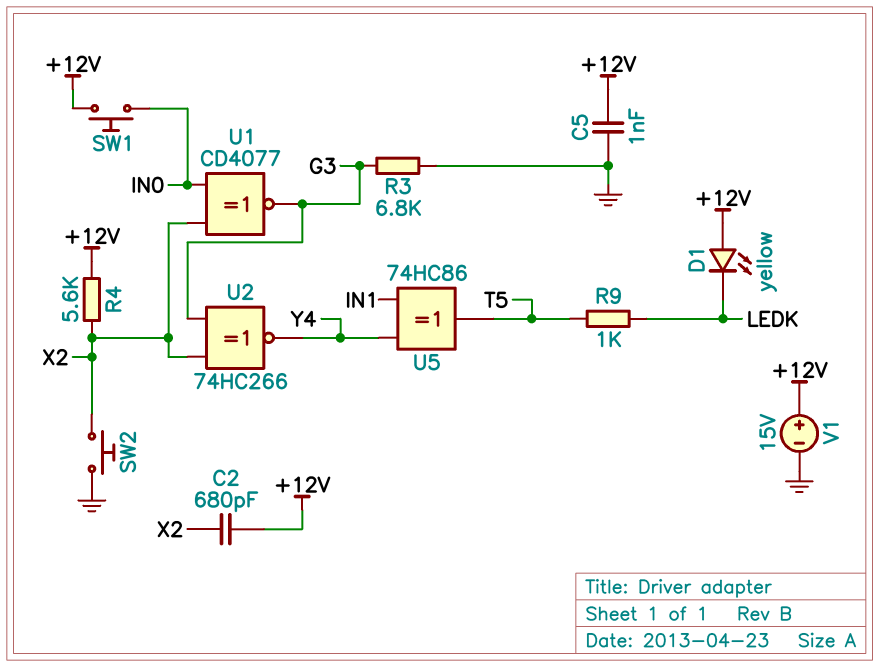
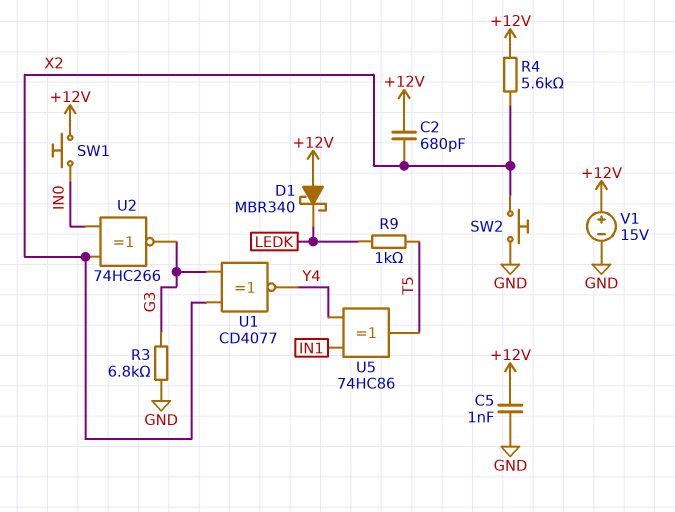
D1: LED yellow (A +12V, K LEDK) -> schottky MBR340 (A +12V, K LEDK)
U1: XNOR CD4077 (in IN0, in X2, out G3) -> XNOR CD4077 (in G3, in X2, out Y4)
U2: XNOR 74HC266 (in G3, in X2, out Y4) -> XNOR 74HC266 (in IN0, in X2, out G3)

